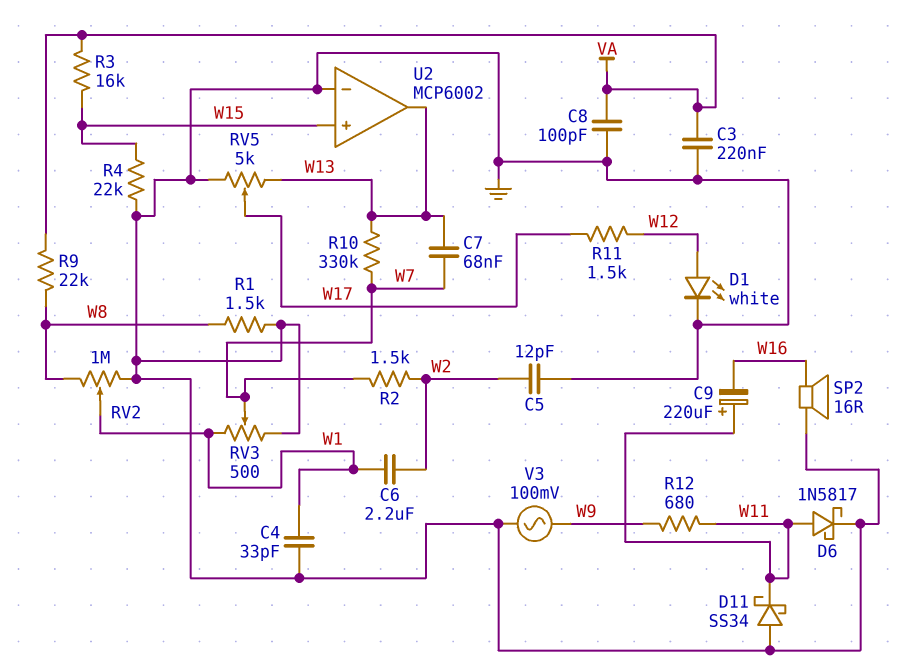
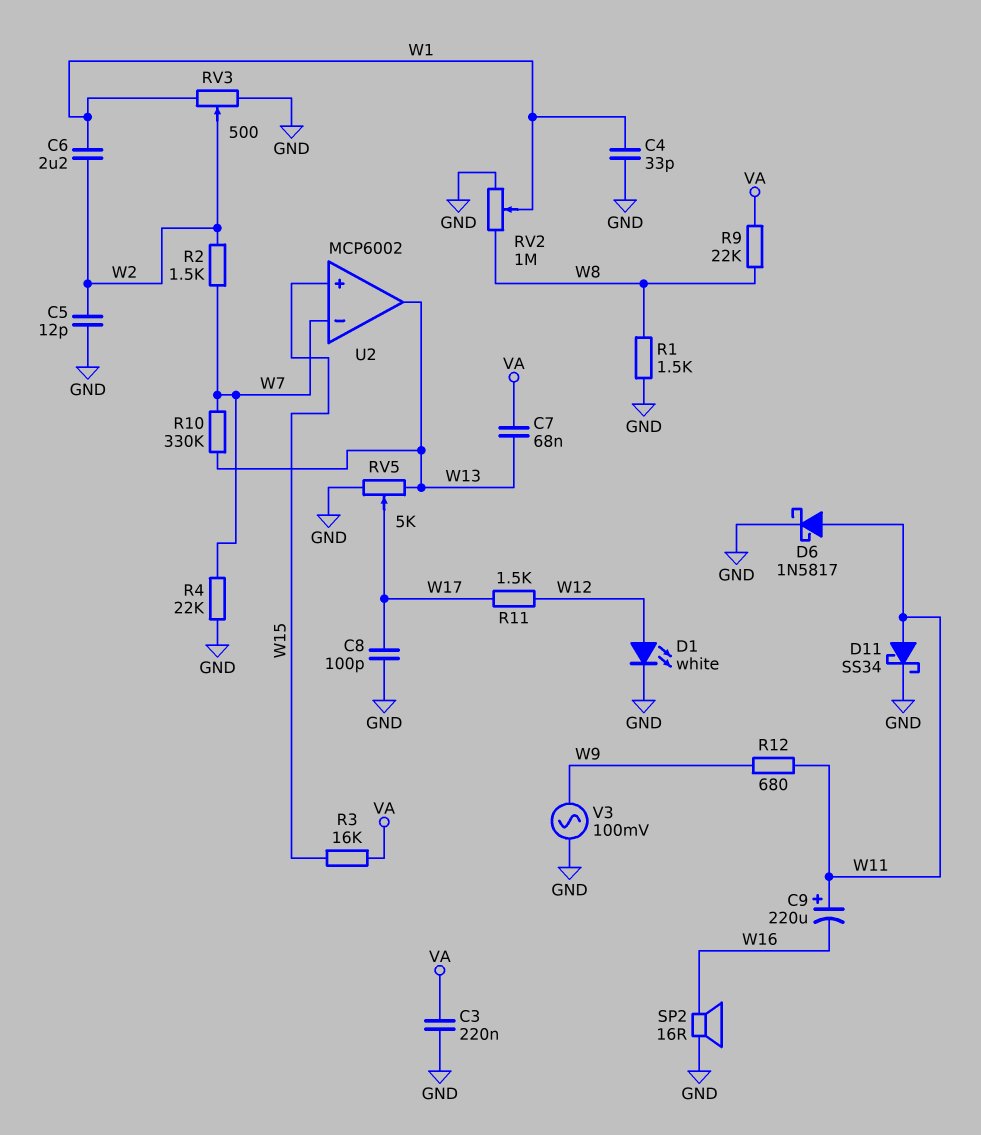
C7: 68nF (W7, W13) -> 68nF (VA, W13)
C8: 100pF (GND, VA) -> 100pF (GND, W17)
D11: schottky SS34 (A GND, K W11) -> schottky SS34 (A W11, K GND)
R4: 22k (GND, W15) -> 22k (GND, W7)
RV3: 500 (GND, W1, wiper W7) -> 500 (GND, W1, wiper W2)
U2 pin in-: GND -> W7

